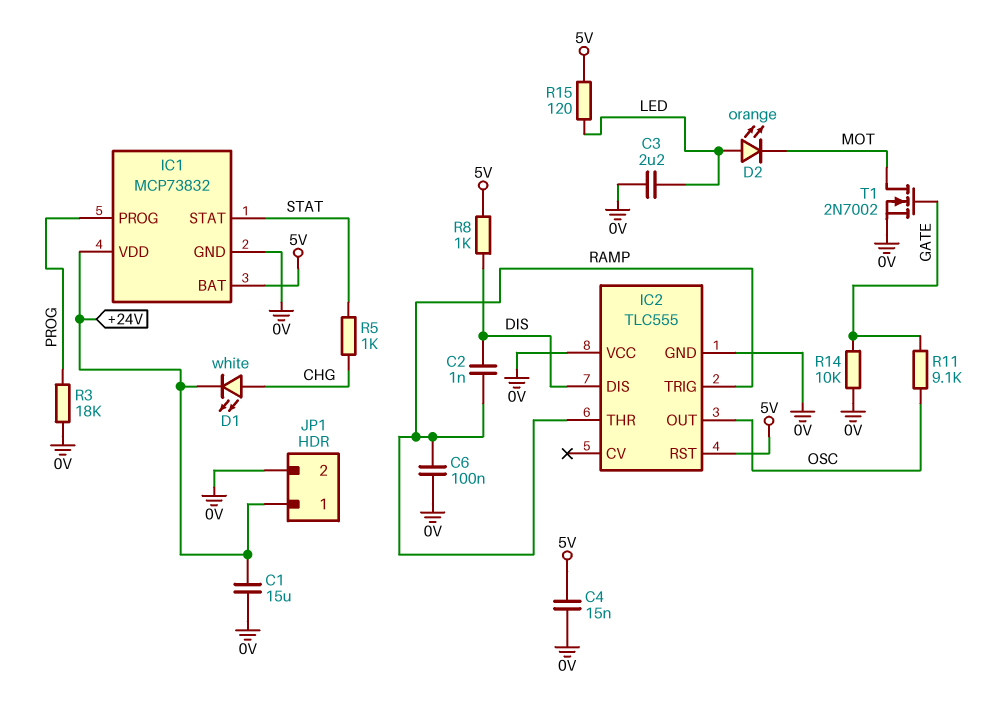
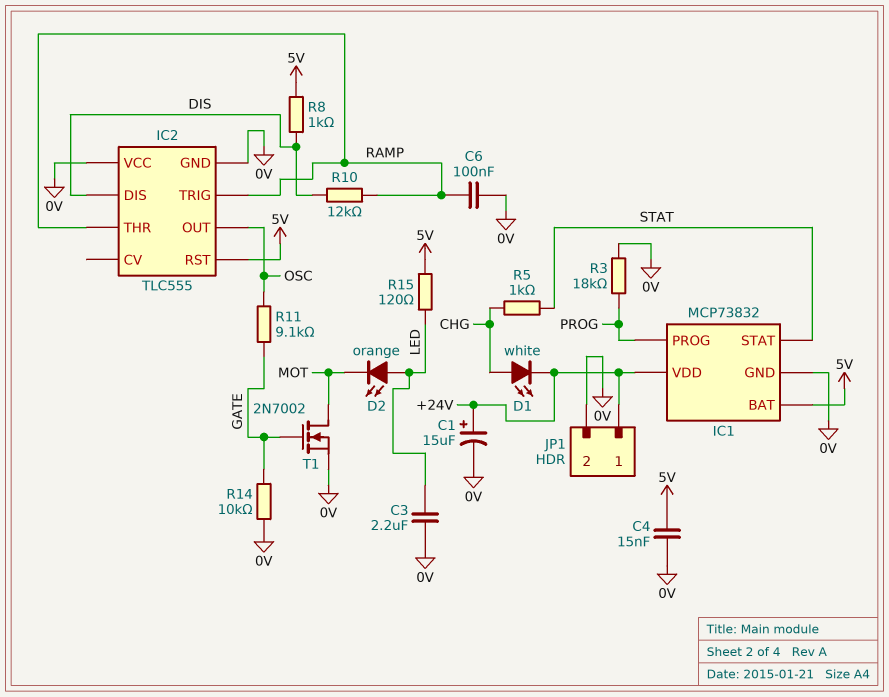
C1: 15uF (+24V, 0V) -> 15uF (plus +24V, minus 0V)
C2: 1nF (DIS, RAMP) -> none
R10: none -> 12k (DIS, RAMP)

